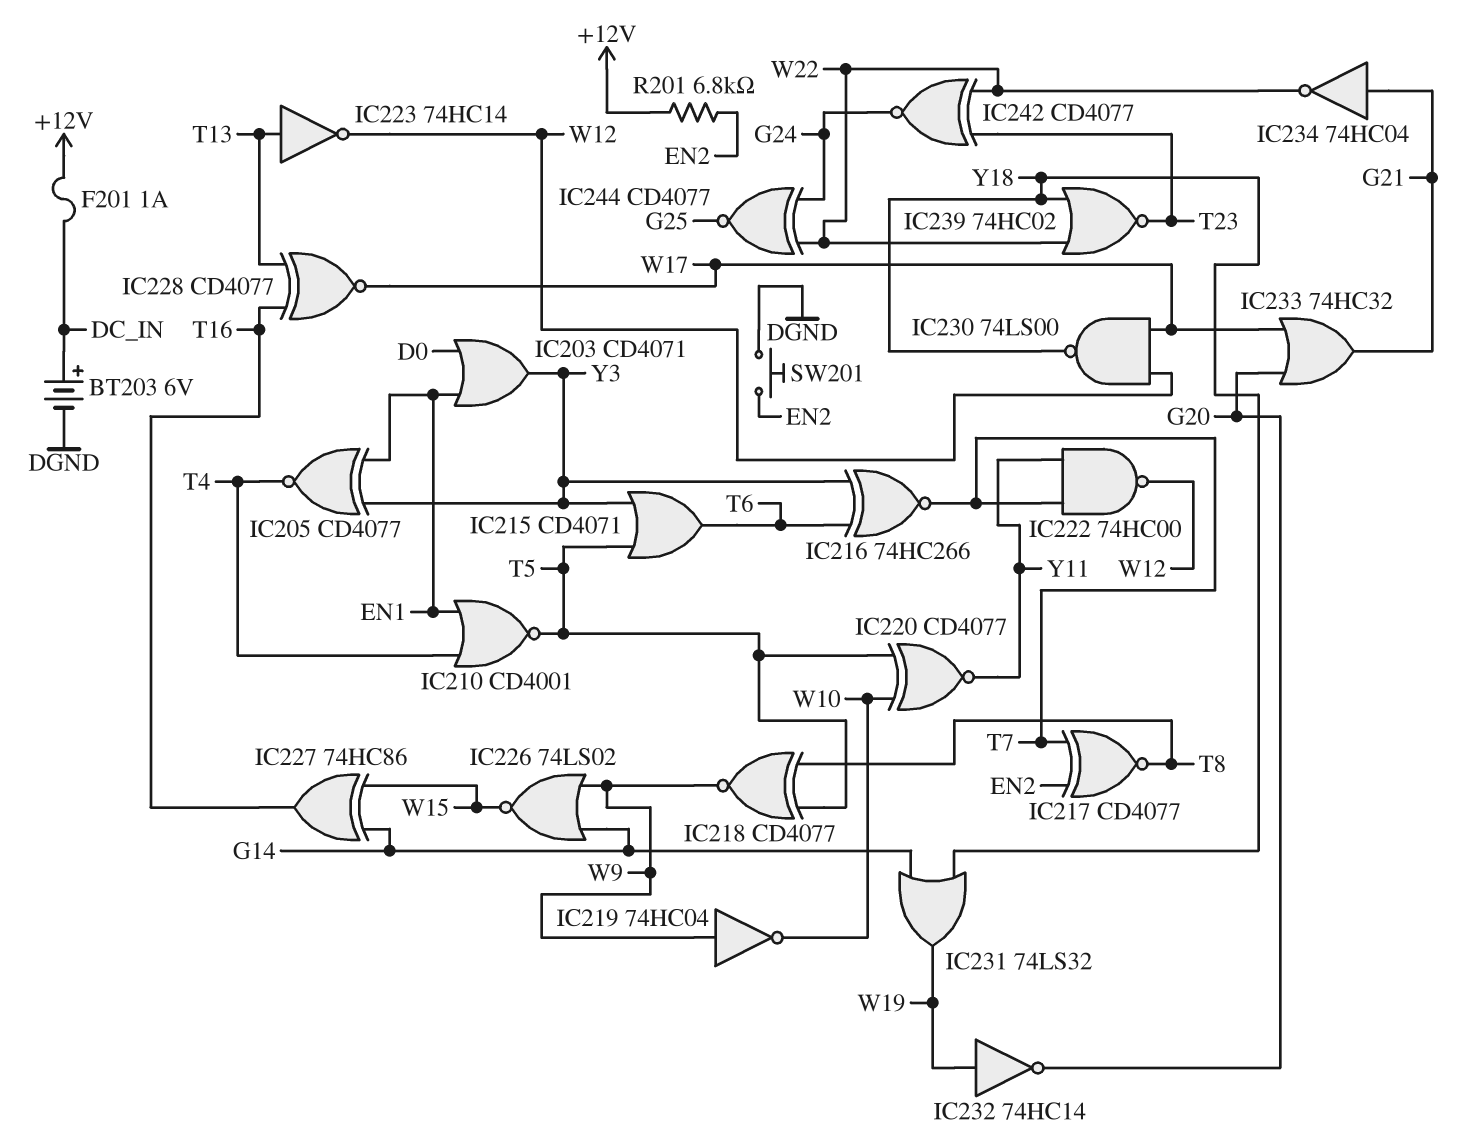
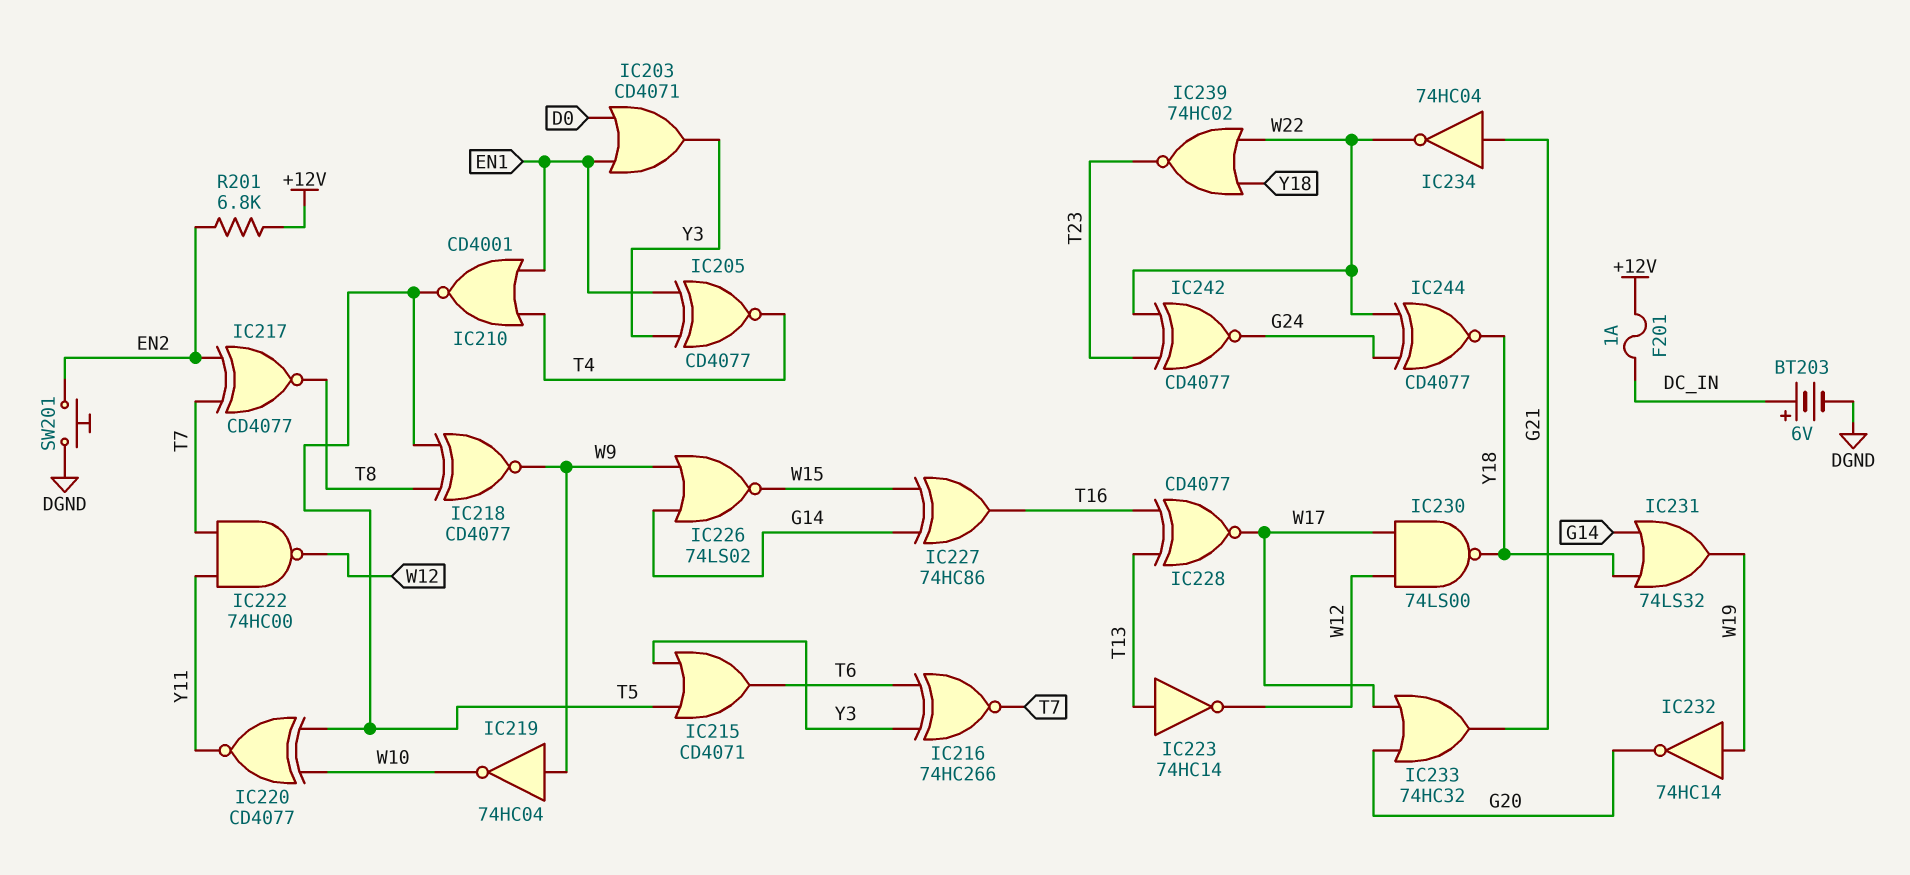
IC244: XNOR CD4077 (in G24, in W22, out G25) -> XNOR CD4077 (in G24, in W22, out Y18)

